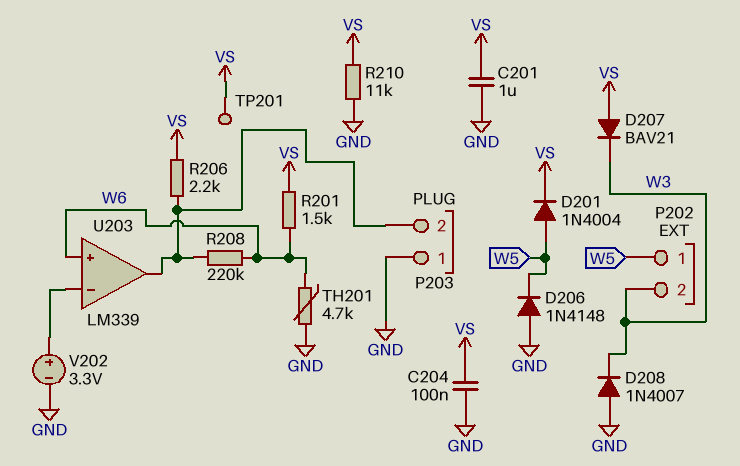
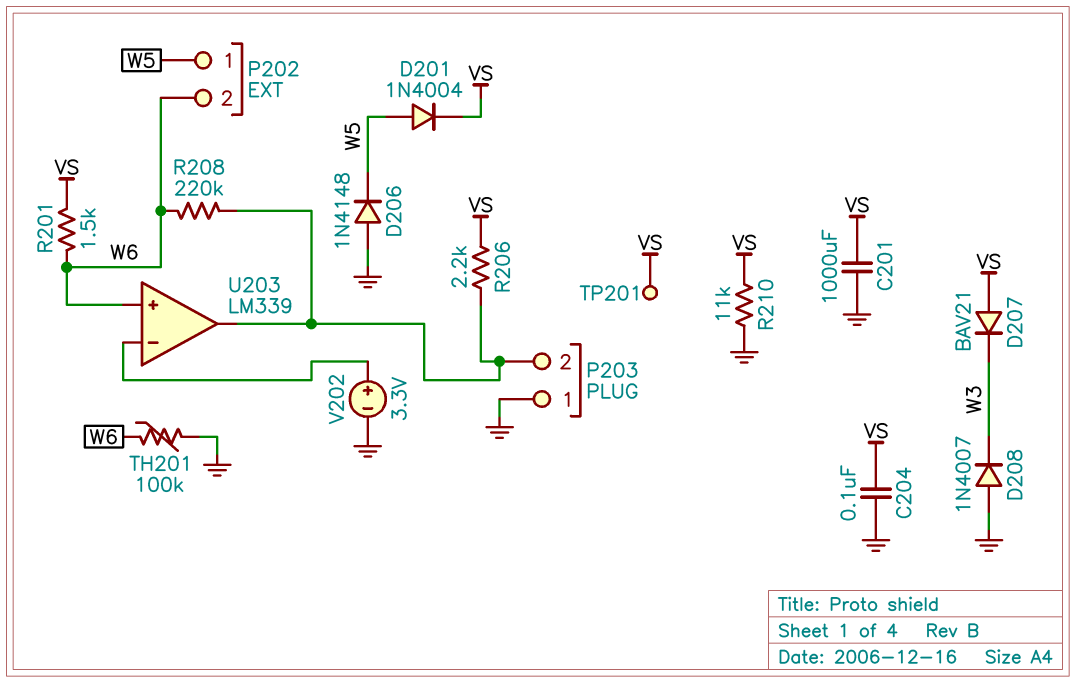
C201: 1uF (GND, VS) -> 1000uF (GND, VS)
P202 pin 2: W3 -> W6
TH201: 4.7k (GND, W6) -> 100k (GND, W6)

